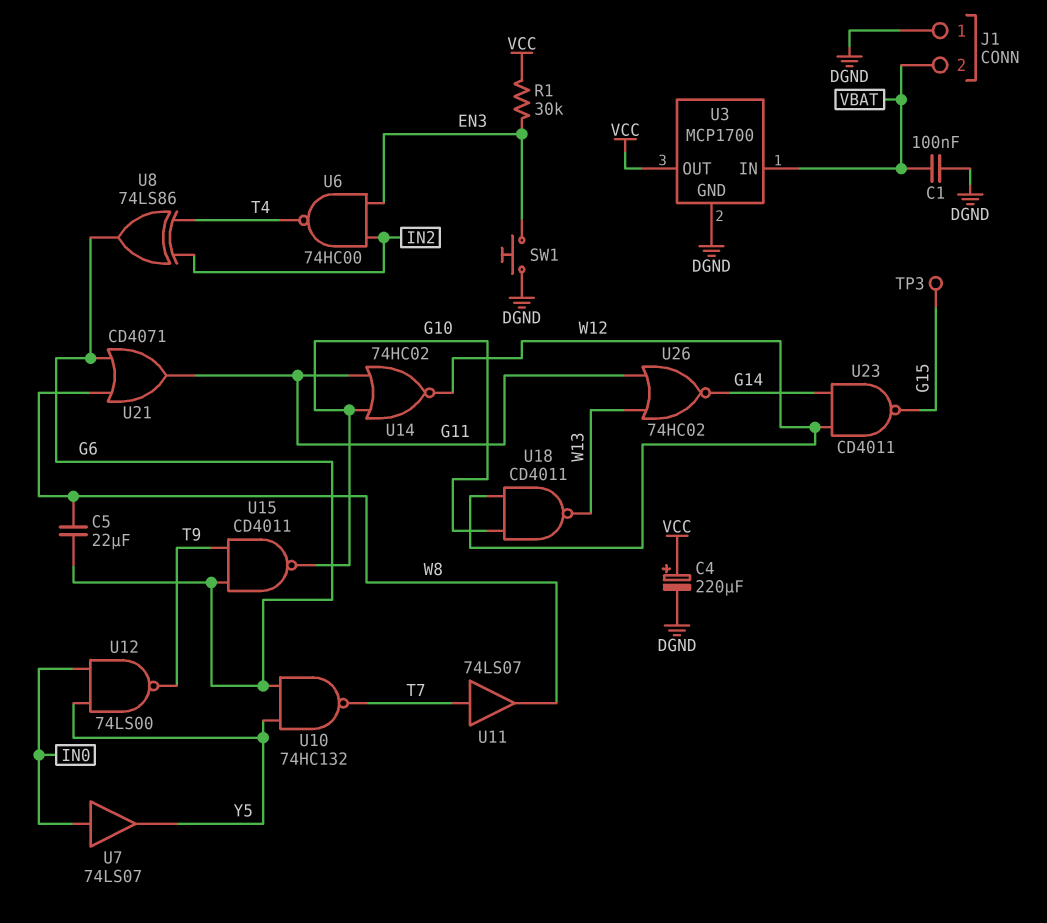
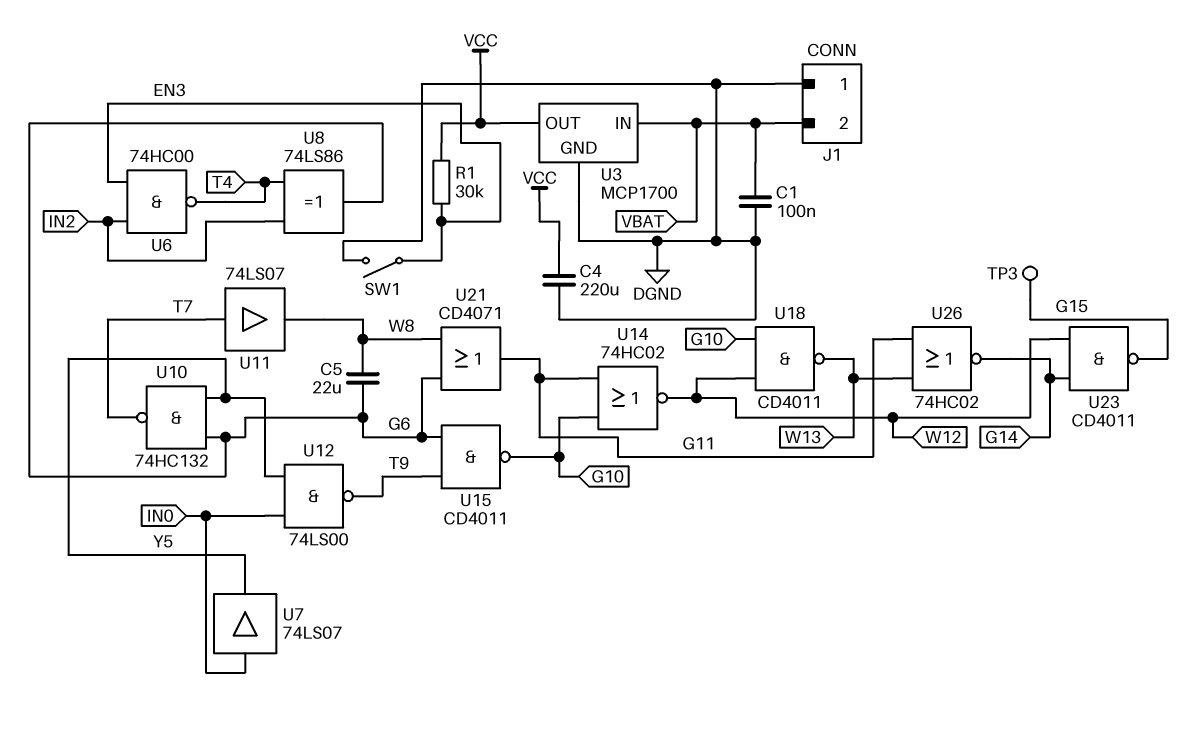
C4: 220uF (plus VCC, minus DGND) -> 220uF (DGND, VCC)
SW1: button (DGND, EN3) -> switch (DGND, EN3)

